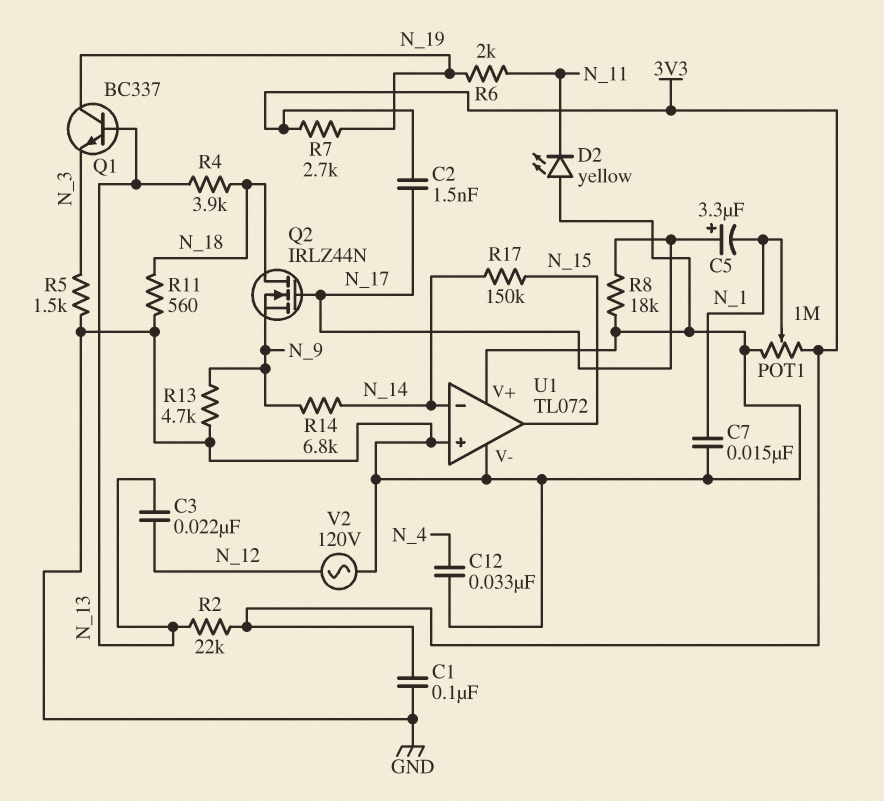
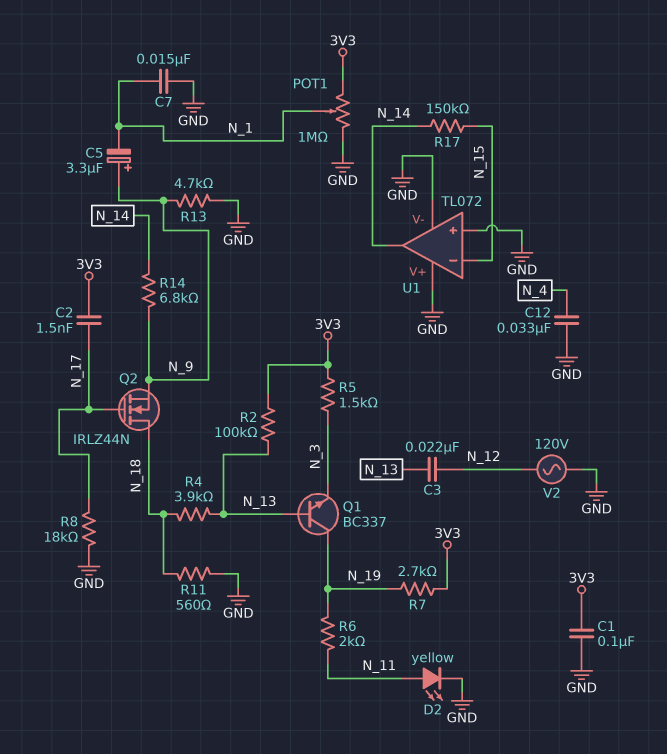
C5: 3.3uF (plus N_17, minus N_1) -> 3.3uF (plus N_9, minus N_1)
D2: LED yellow (A GND, K N_11) -> LED yellow (A N_11, K GND)
R2: 22k (3V3, N_13) -> 100k (3V3, N_13)
R5: 1.5k (GND, N_3) -> 1.5k (3V3, N_3)
U1 pin in-: N_14 -> N_15
U1 pin out: N_15 -> N_14

